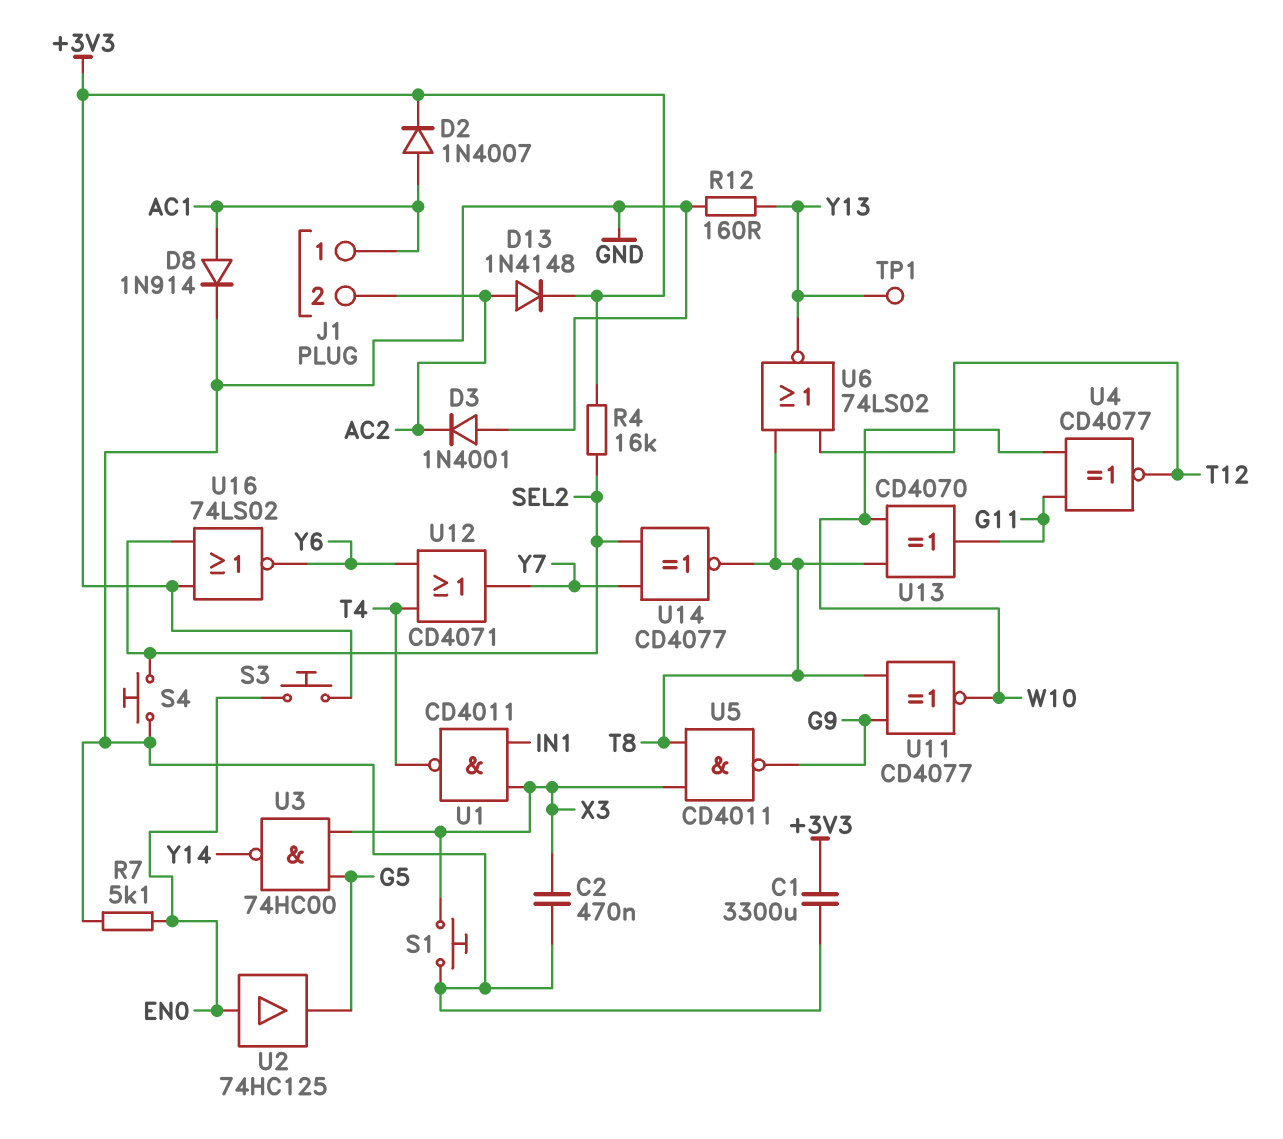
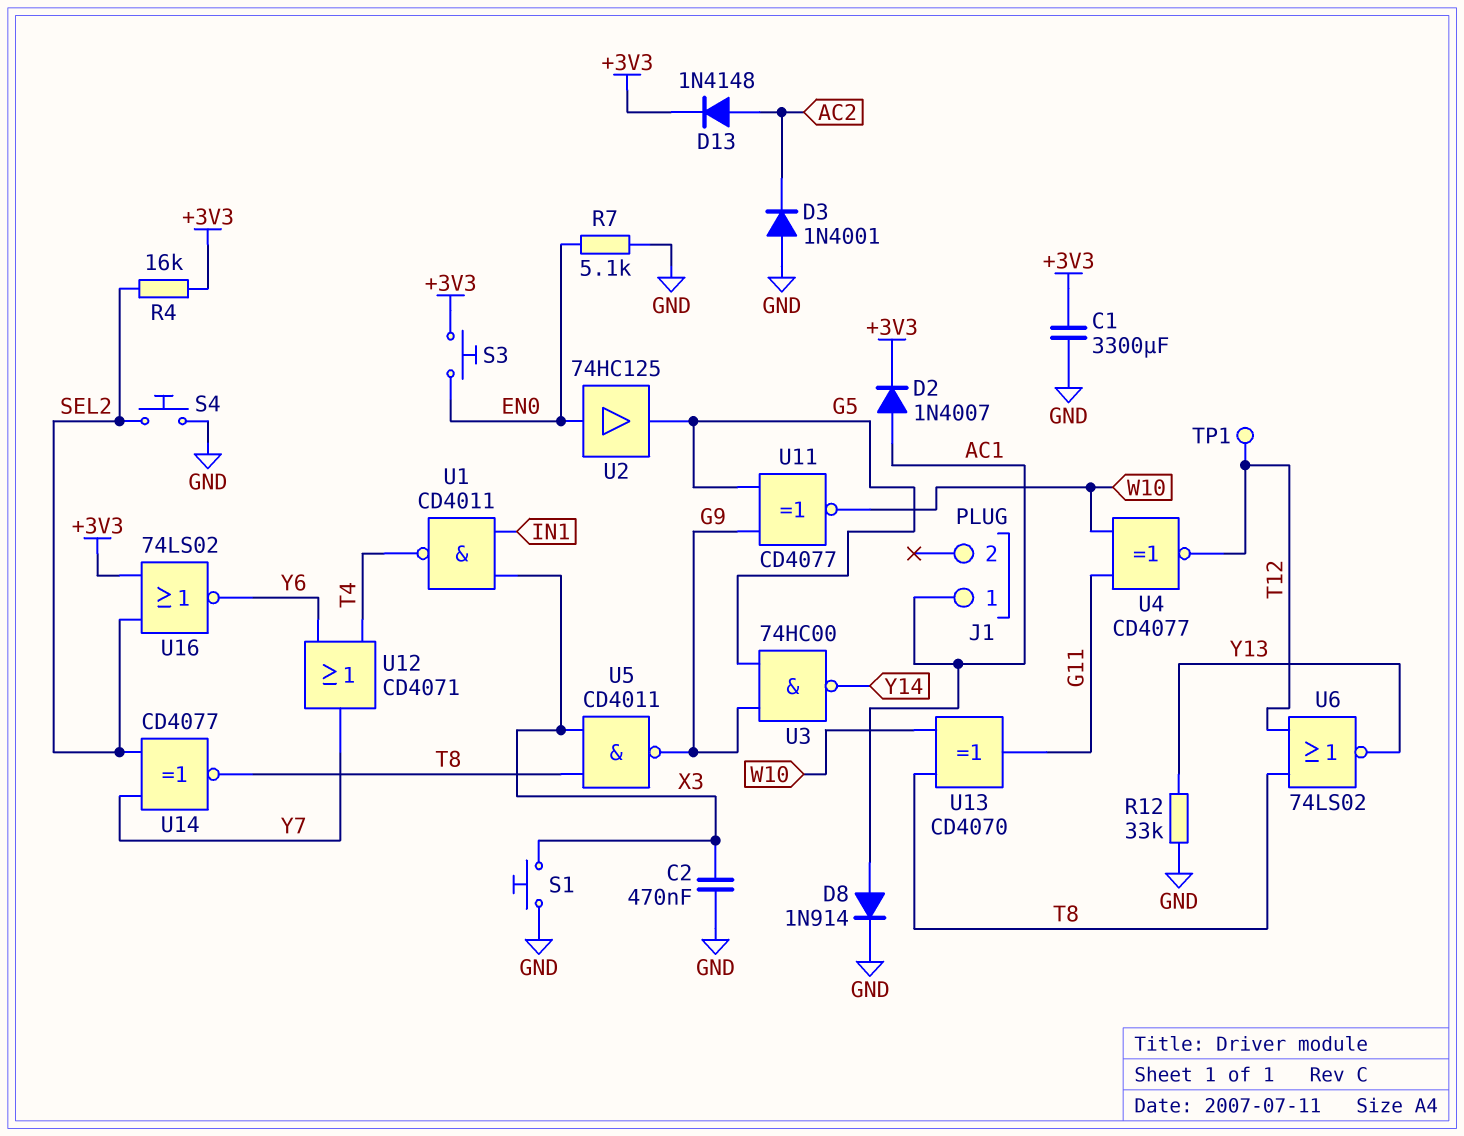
J1 pin 2: AC2 -> none
R12: 160 (GND, Y13) -> 33k (GND, Y13)
TP1: test point (Y13) -> test point (T12)
U3: NAND 74HC00 (in G5, in X3, out Y14) -> NAND 74HC00 (in G5, in G9, out Y14)
U11: XNOR CD4077 (in G9, in T8, out W10) -> XNOR CD4077 (in G5, in G9, out W10)

